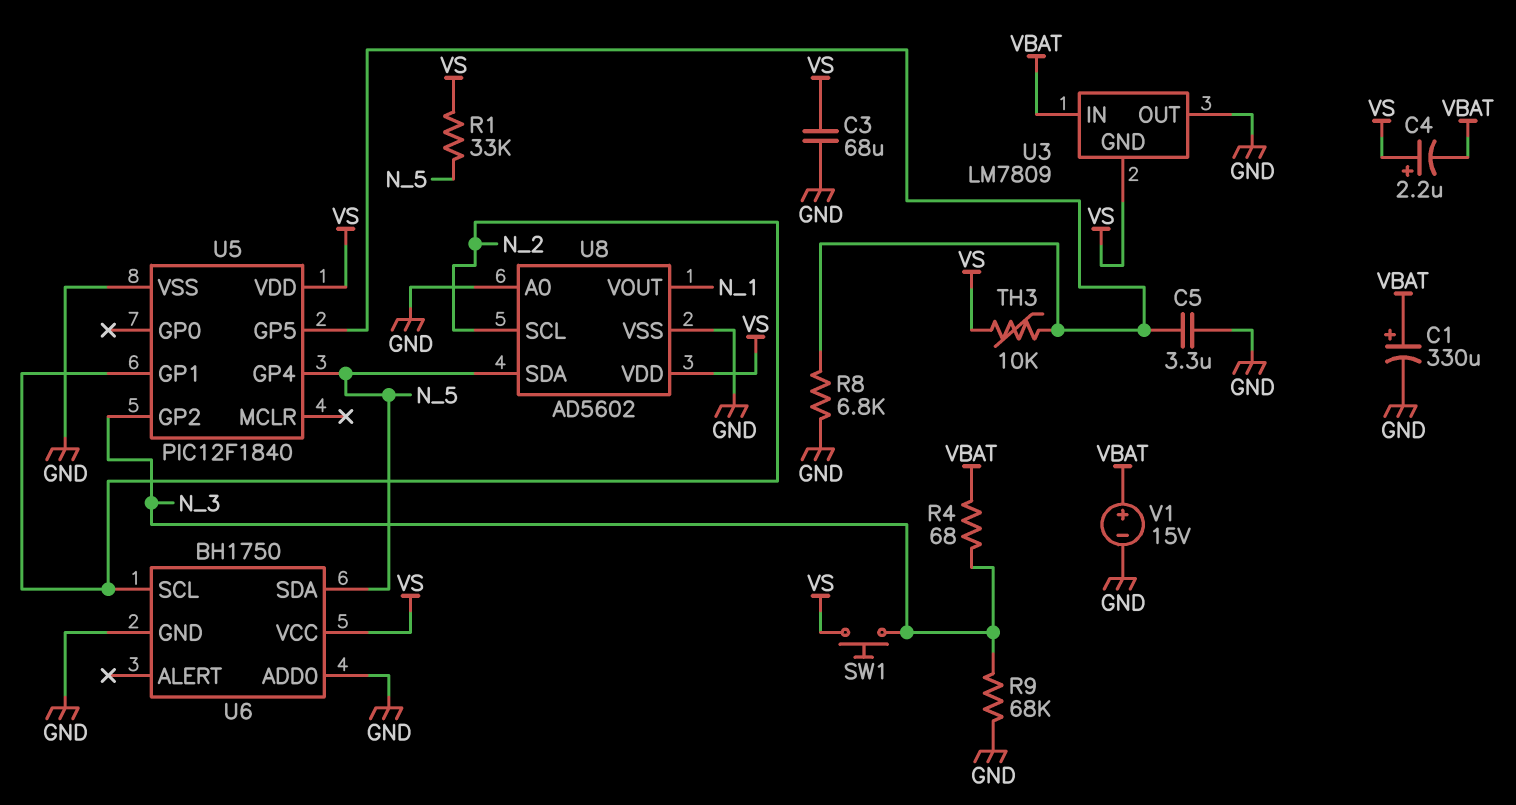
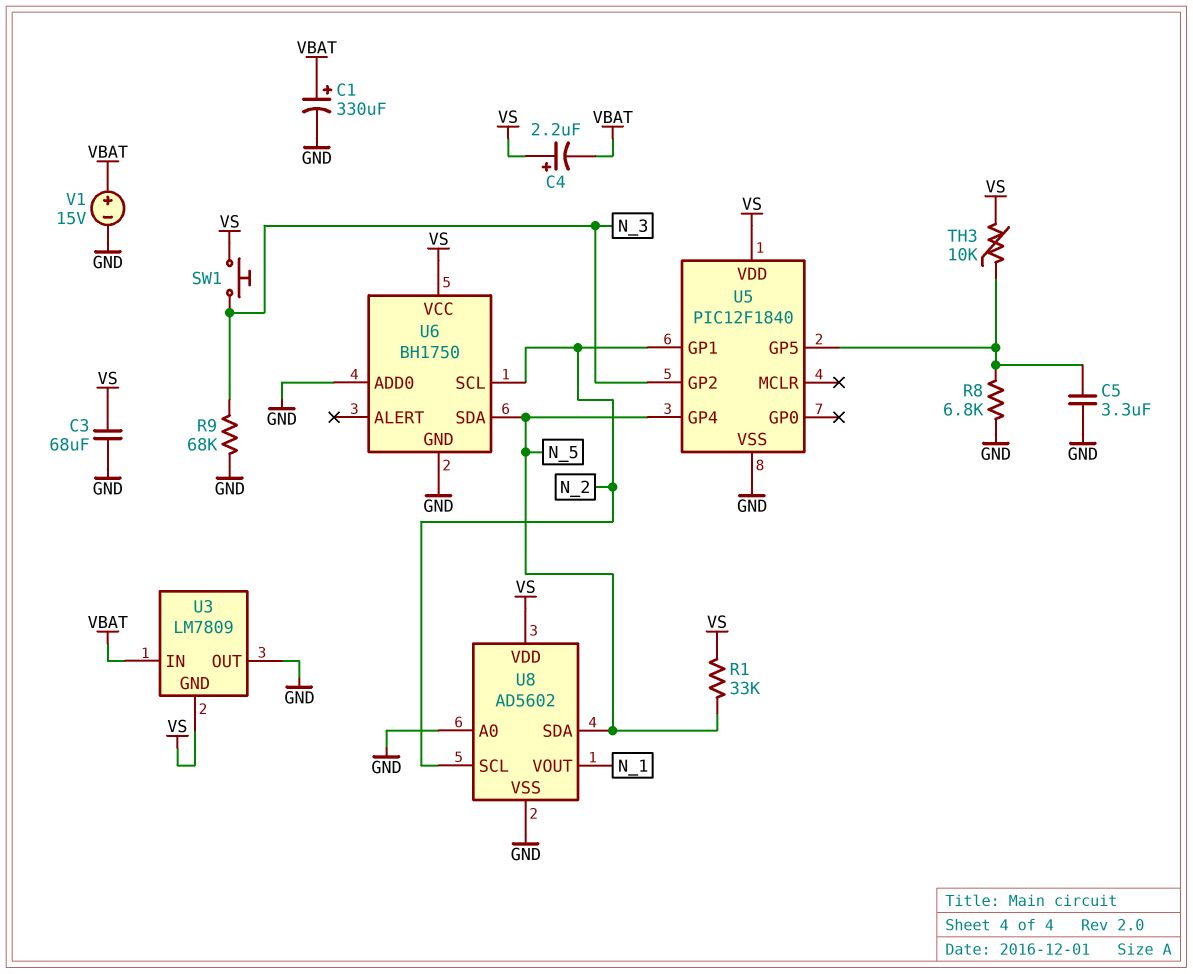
R4: 68 (N_3, VBAT) -> none

